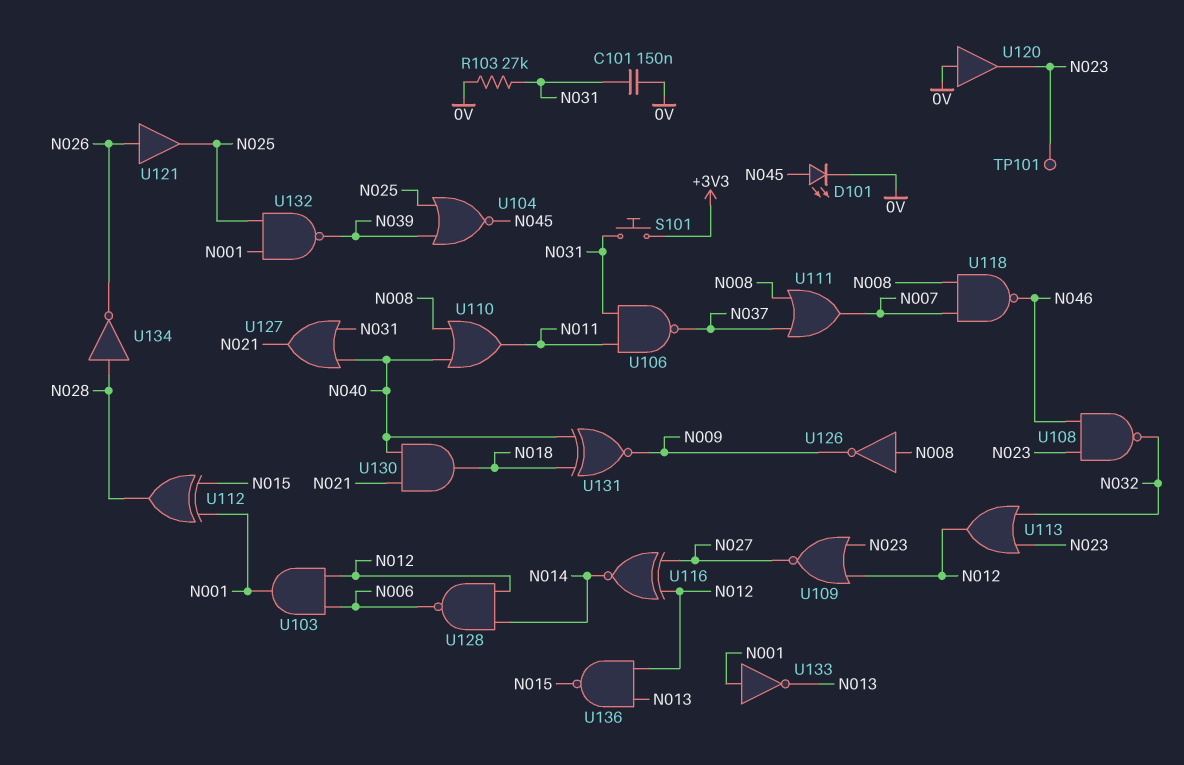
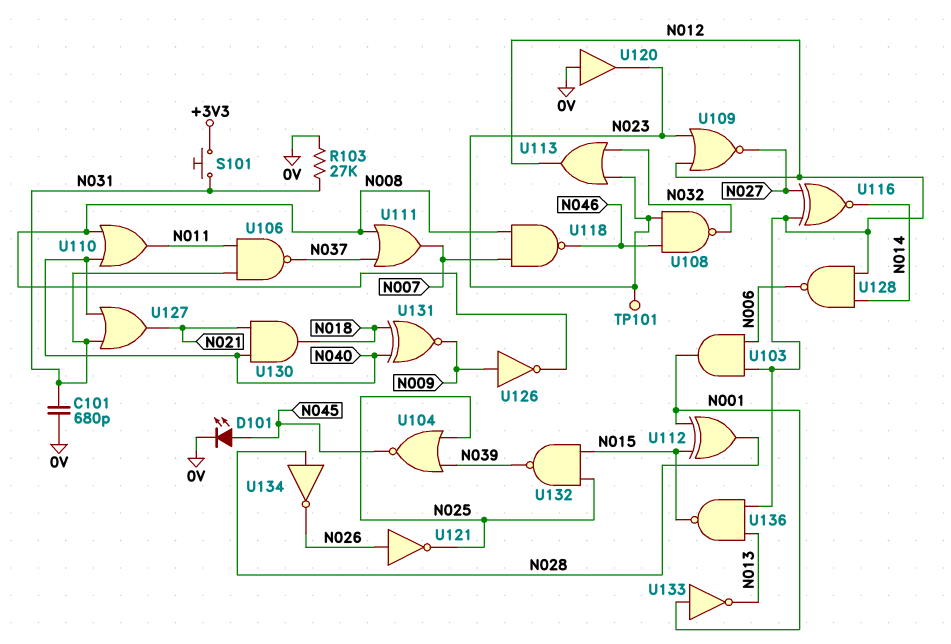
C101: 150nF (0V, N031) -> 680pF (0V, N031)
U121: buffer (in N026, out N025) -> NOT (in N026, out N025)
U126: NOT (in N008, out N009) -> NOT (in N009, out N008)
U132: NAND (in N001, in N025, out N039) -> NAND (in N015, in N025, out N039)

